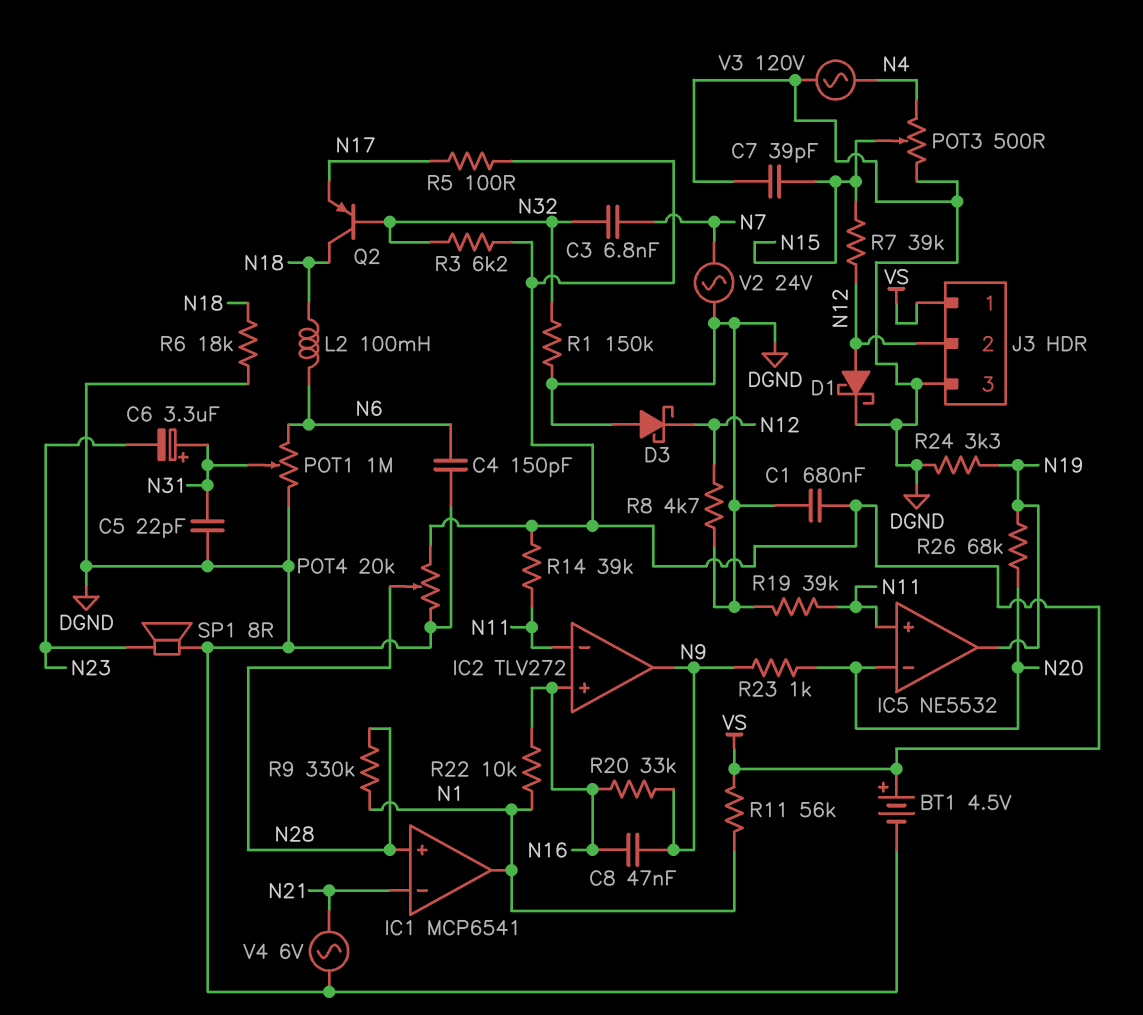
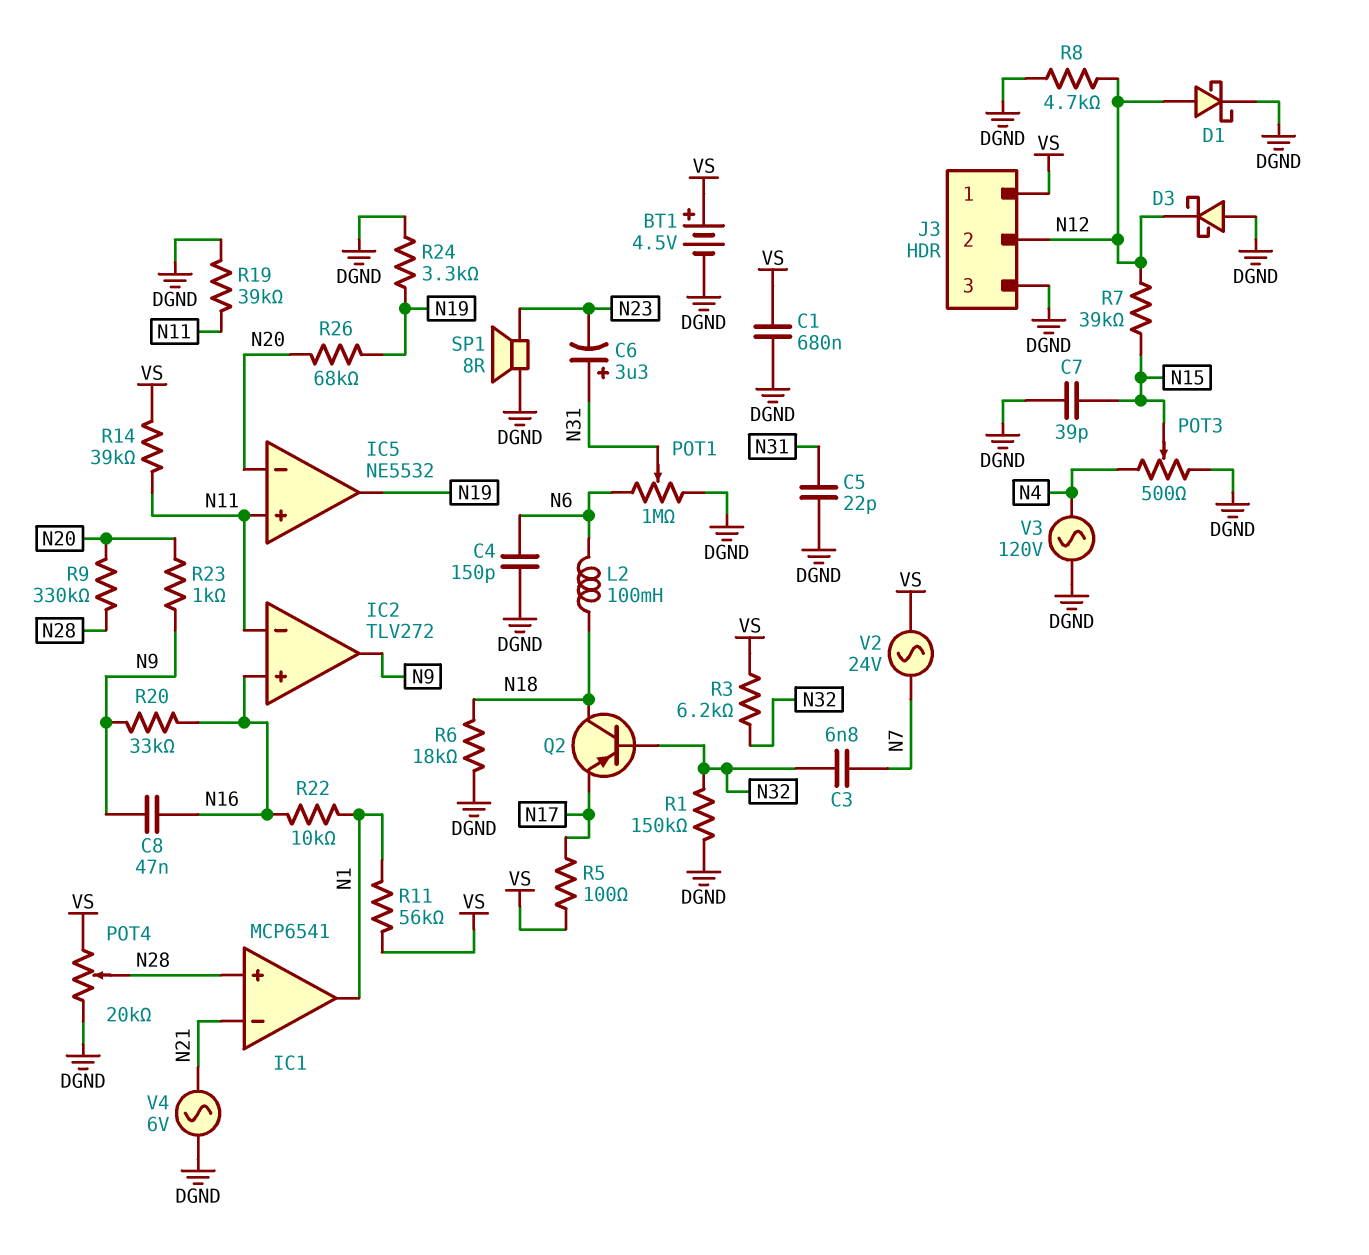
R9: 330k (N1, N28) -> 330k (N20, N28)
V2: AC 24V (DGND, N7) -> AC 24V (N7, VS)

